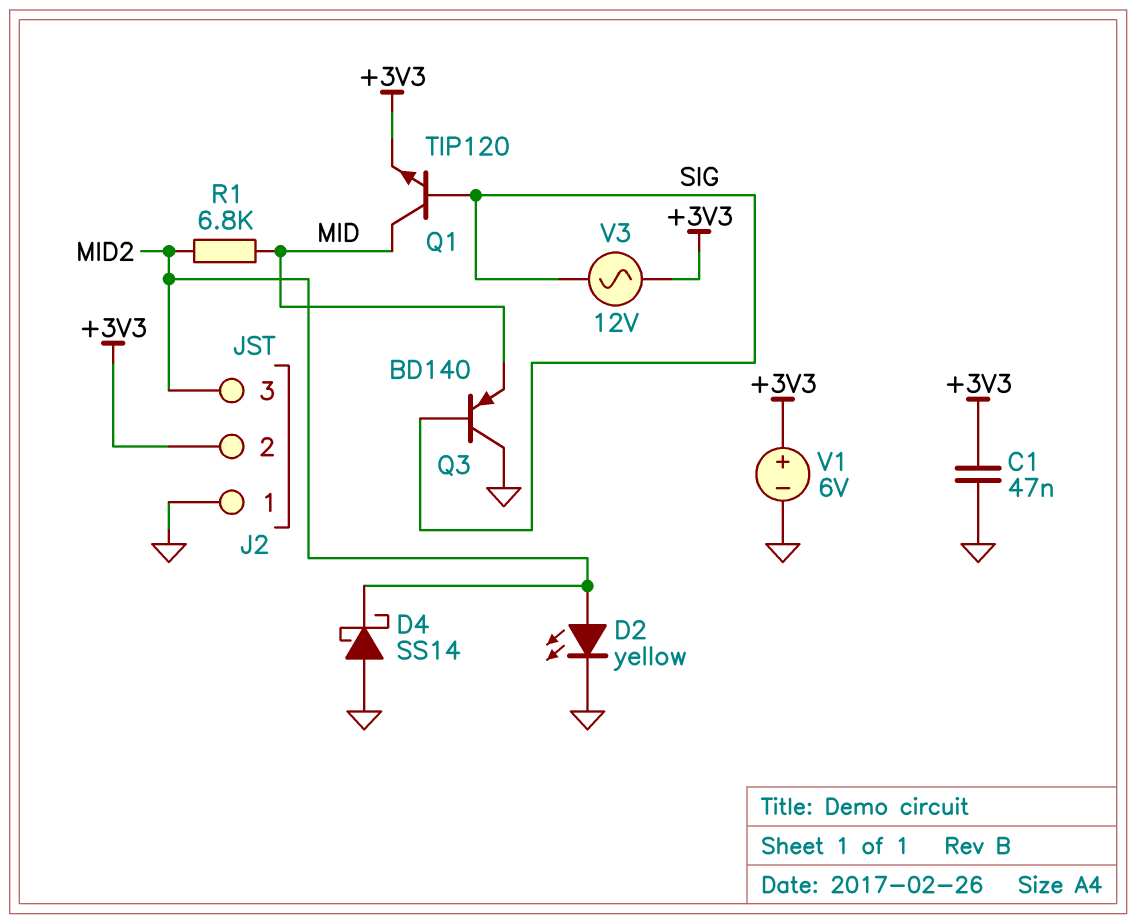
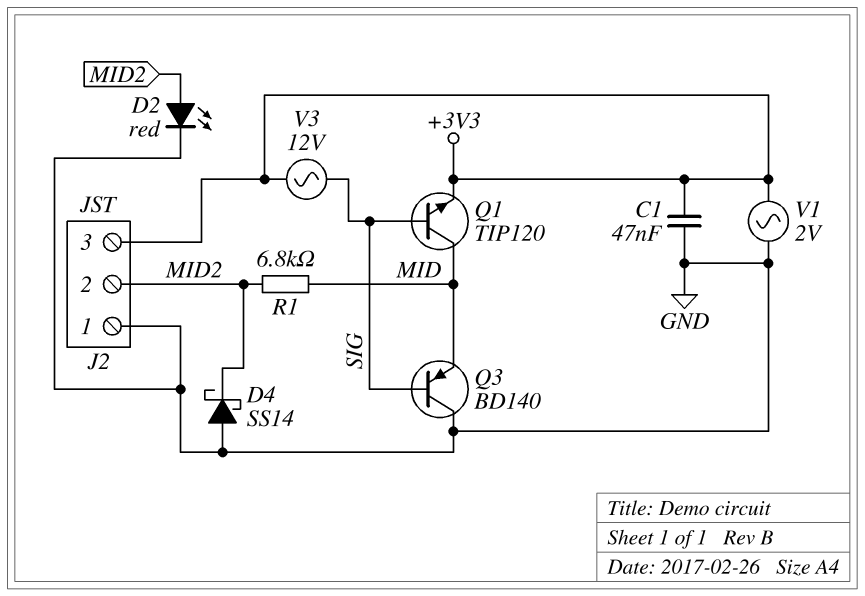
D2: LED yellow (A MID2, K GND) -> LED red (A MID2, K GND)
J2 pin 2: +3V3 -> MID2
J2 pin 3: MID2 -> +3V3
V1: 6V (plus +3V3, minus GND) -> AC 2V (+3V3, GND)

